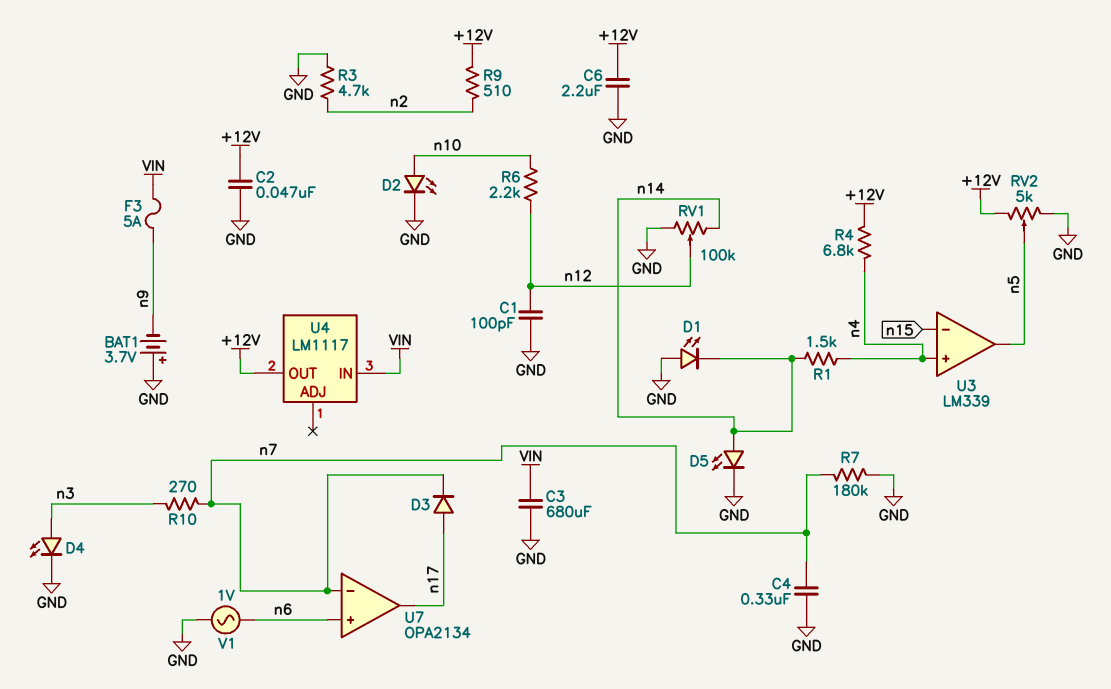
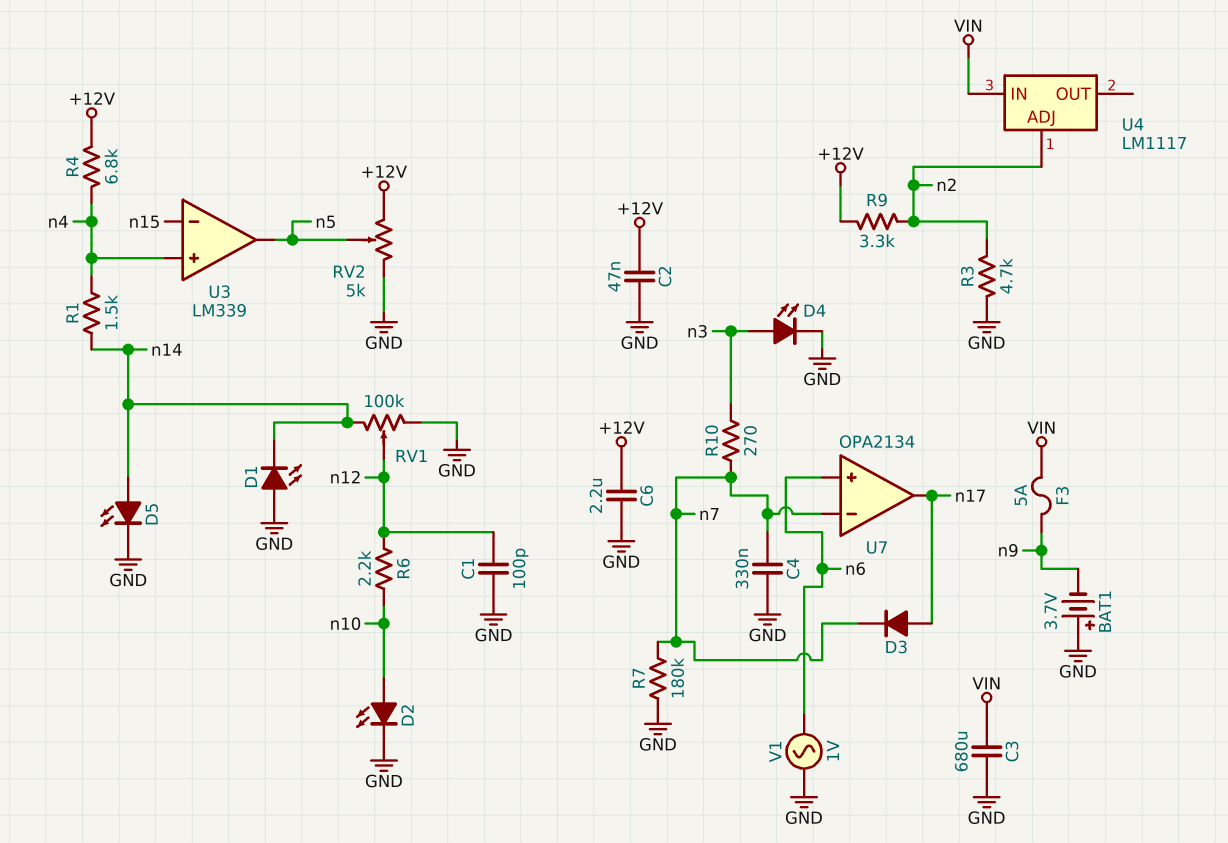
R9: 510 (+12V, n2) -> 3.3k (+12V, n2)
U4 pin ADJ: none -> n2
U4 pin OUT: +12V -> none

